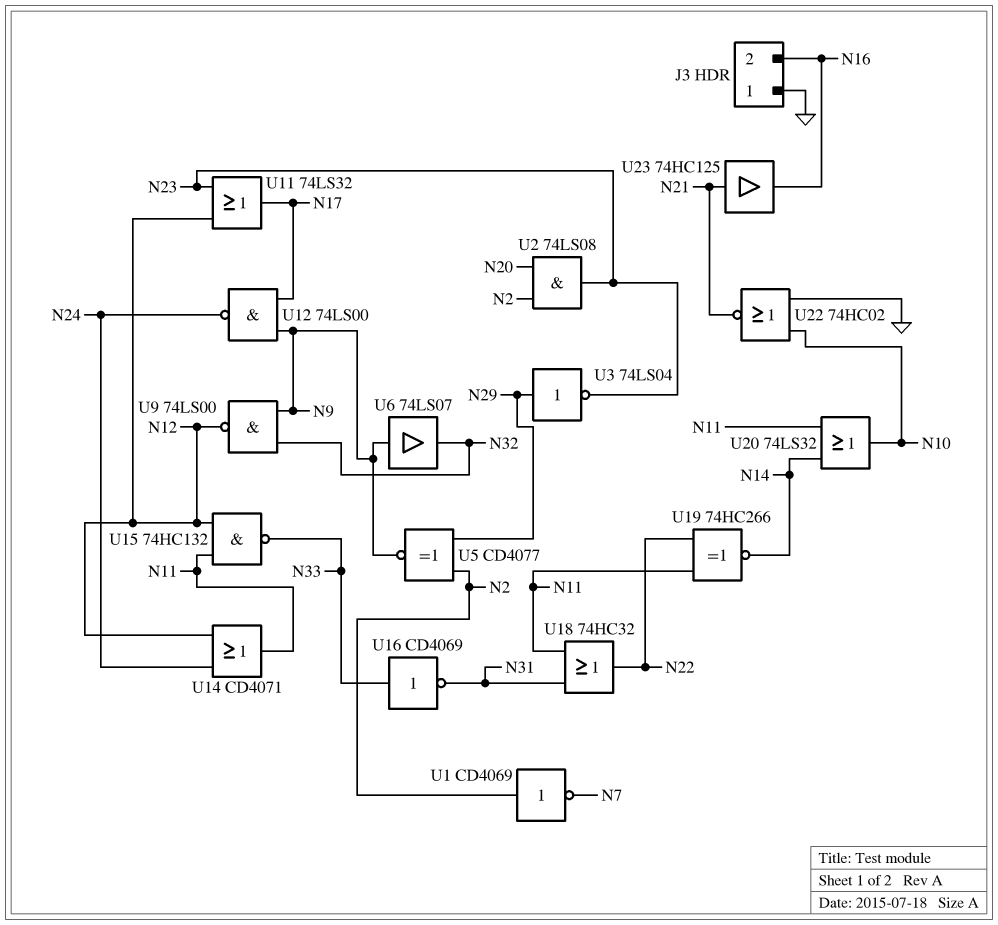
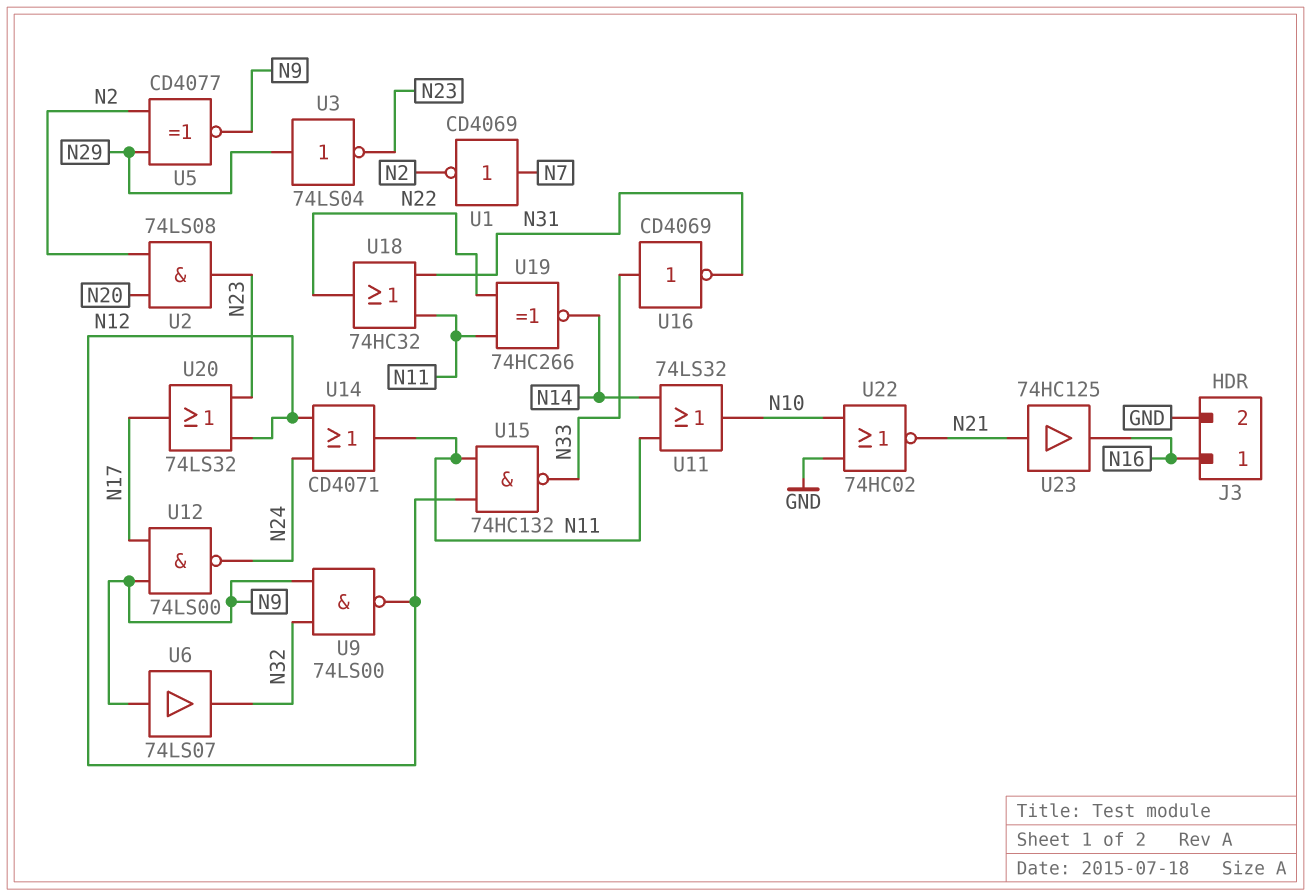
J3 pin 1: GND -> N16
J3 pin 2: N16 -> GND
U1: NOT CD4069 (in N2, out N7) -> NOT CD4069 (in N7, out N2)
U11: OR 74LS32 (in N12, in N23, out N17) -> OR 74LS32 (in N11, in N14, out N10)
U20: OR 74LS32 (in N11, in N14, out N10) -> OR 74LS32 (in N12, in N23, out N17)

